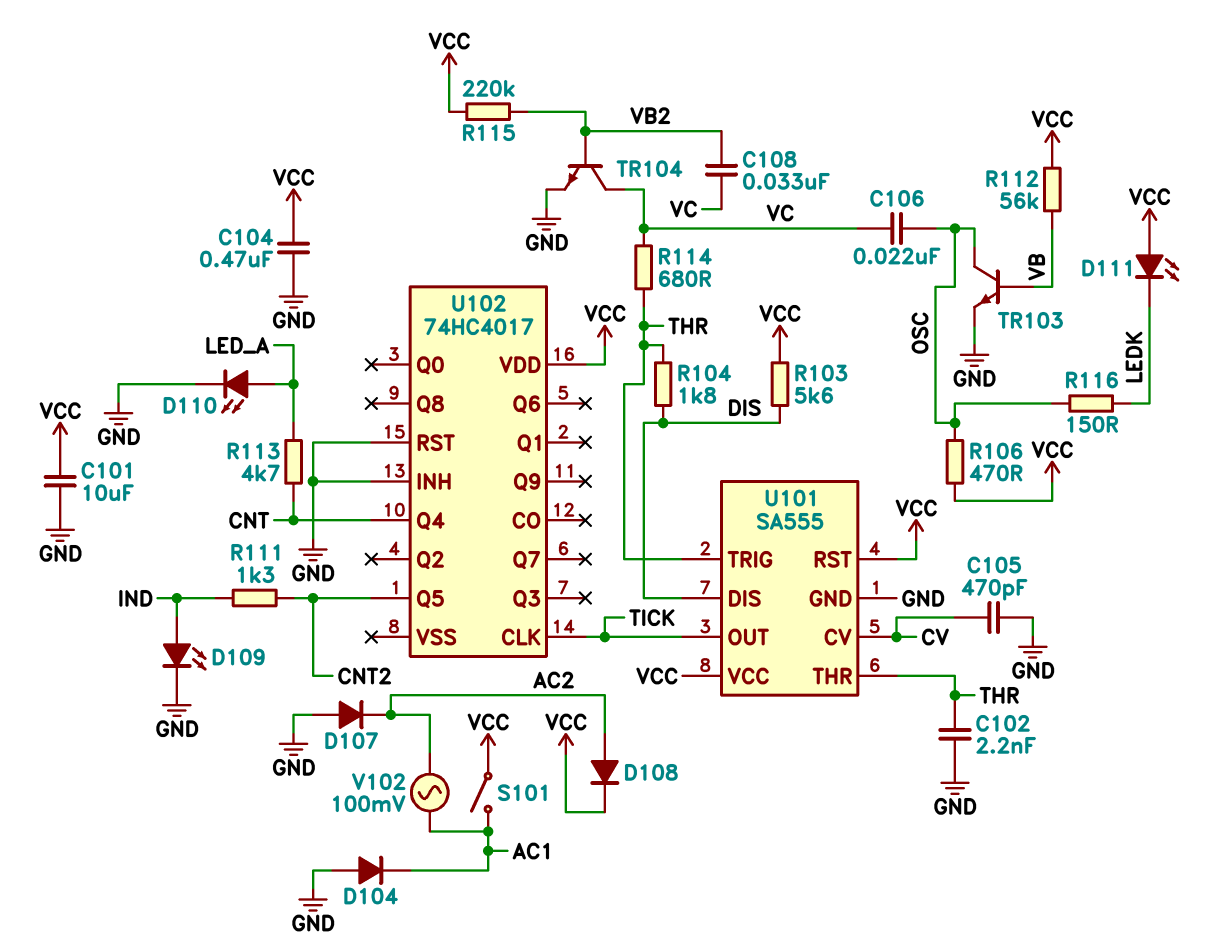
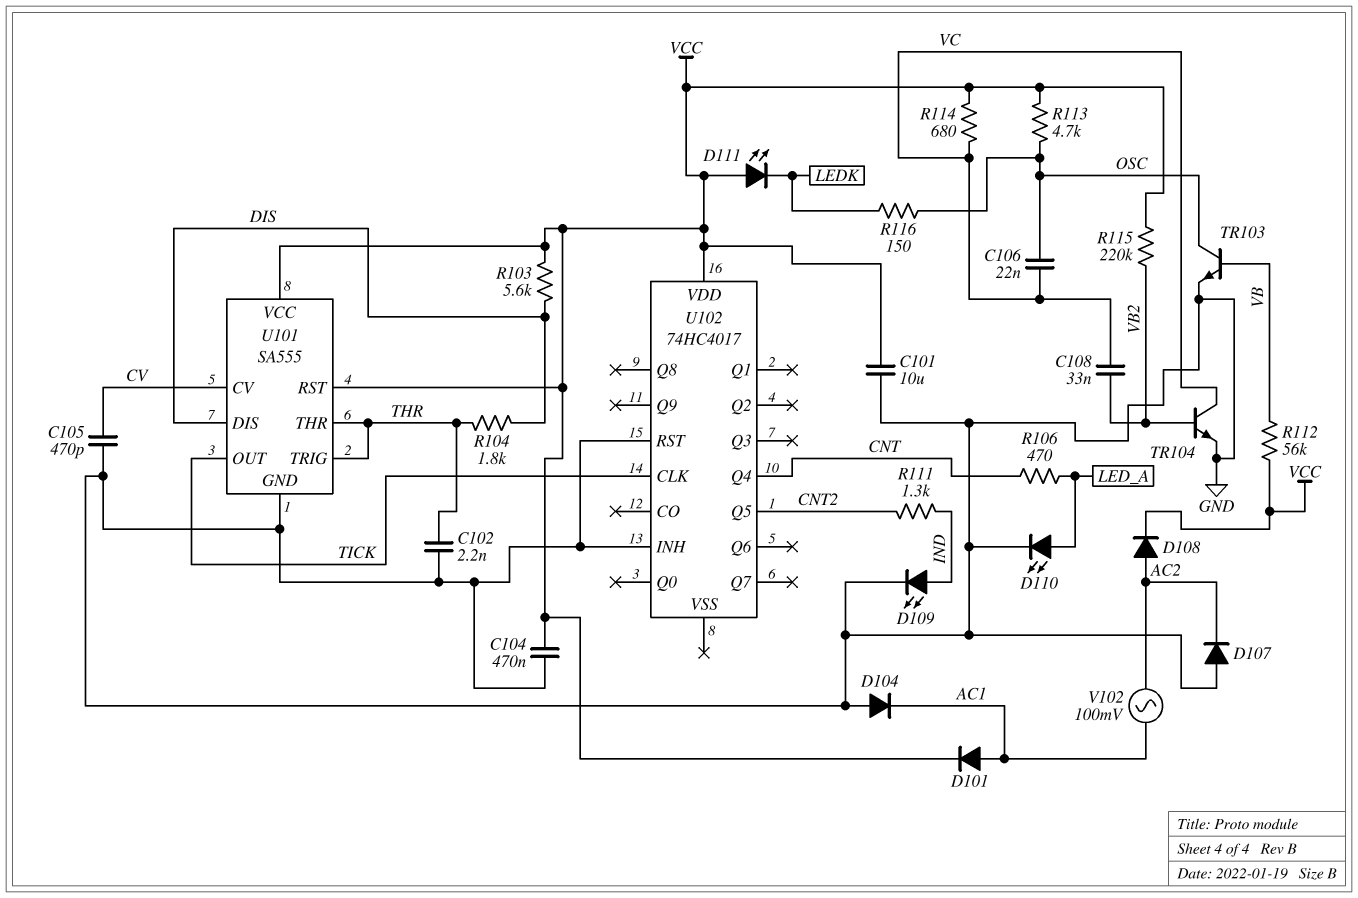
D101: none -> diode (A AC1, K VCC)
R106: 470 (OSC, VCC) -> 470 (CNT, LED_A)
R113: 4.7k (CNT, LED_A) -> 4.7k (OSC, VCC)
R114: 680 (THR, VC) -> 680 (VC, VCC)
S101: switch (AC1, VCC) -> none

